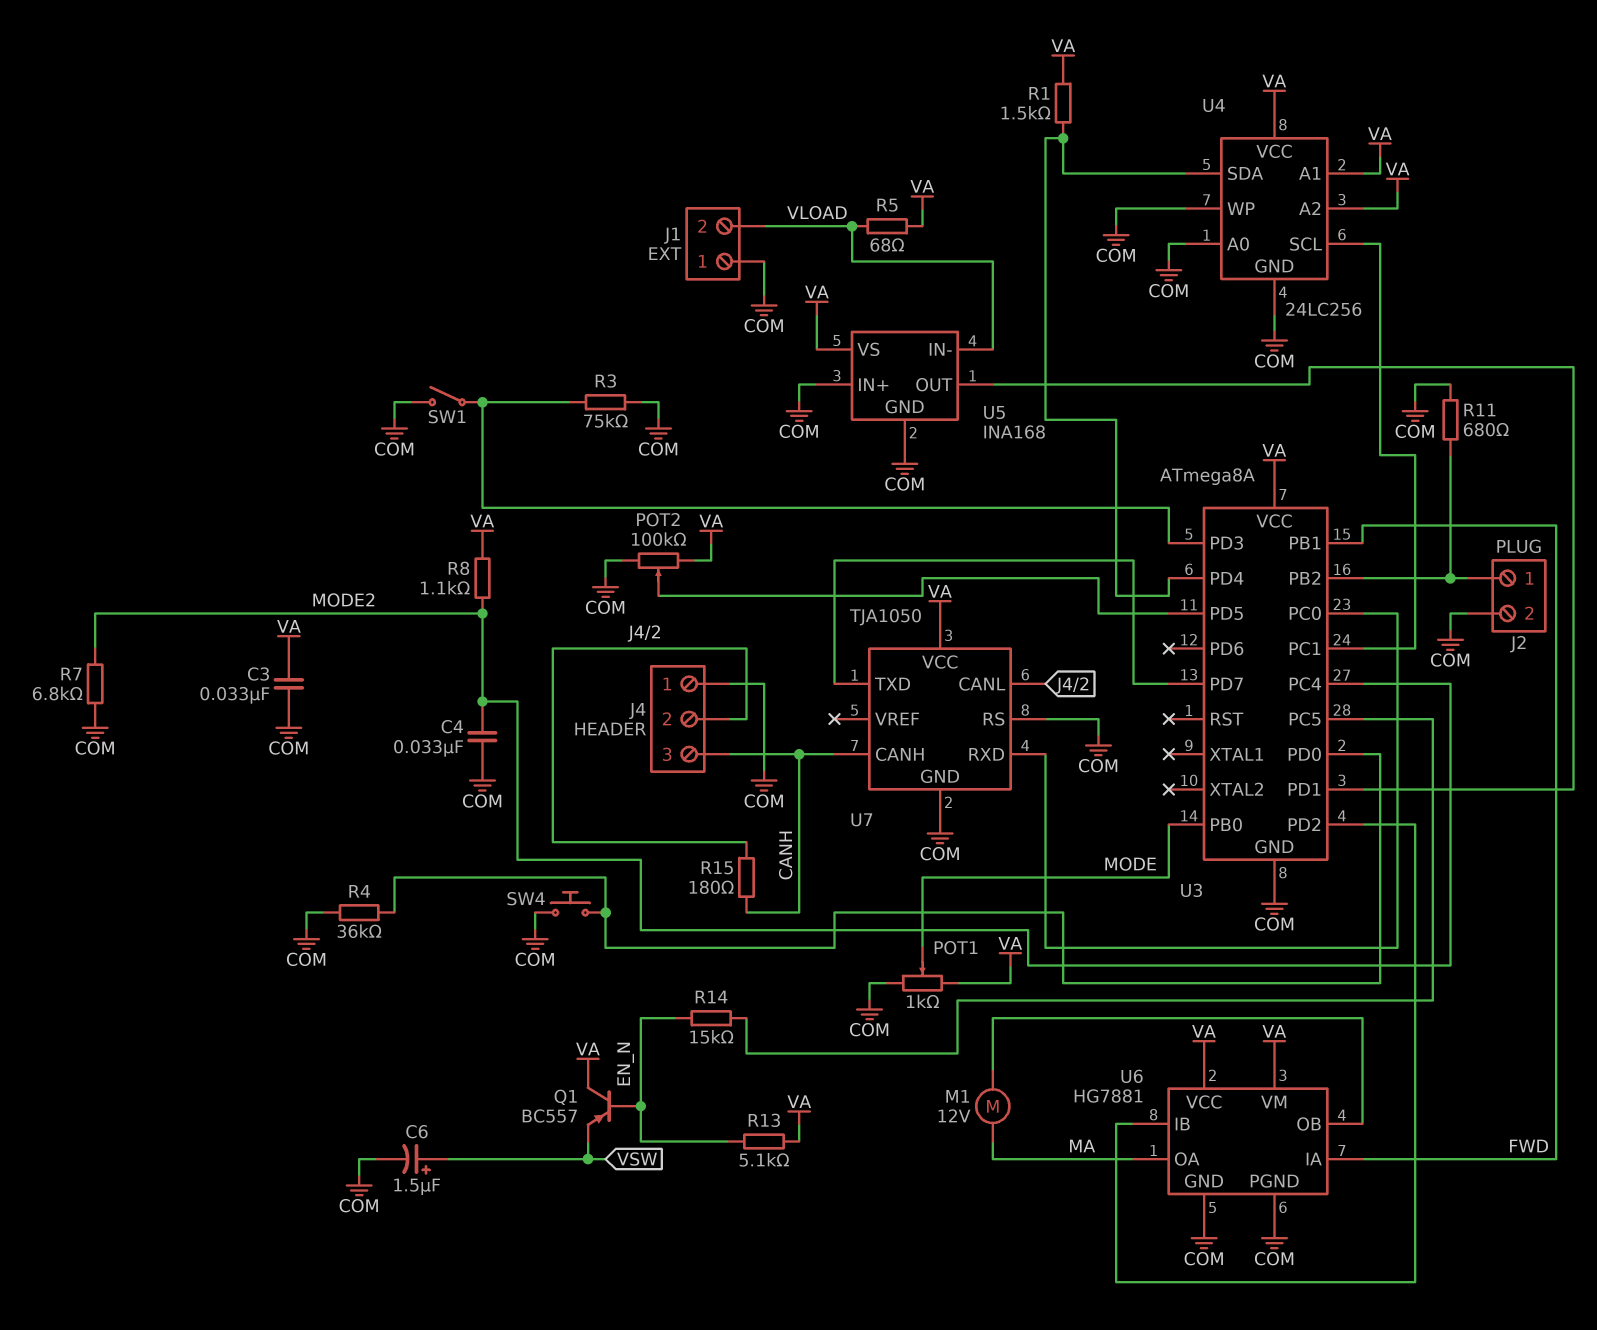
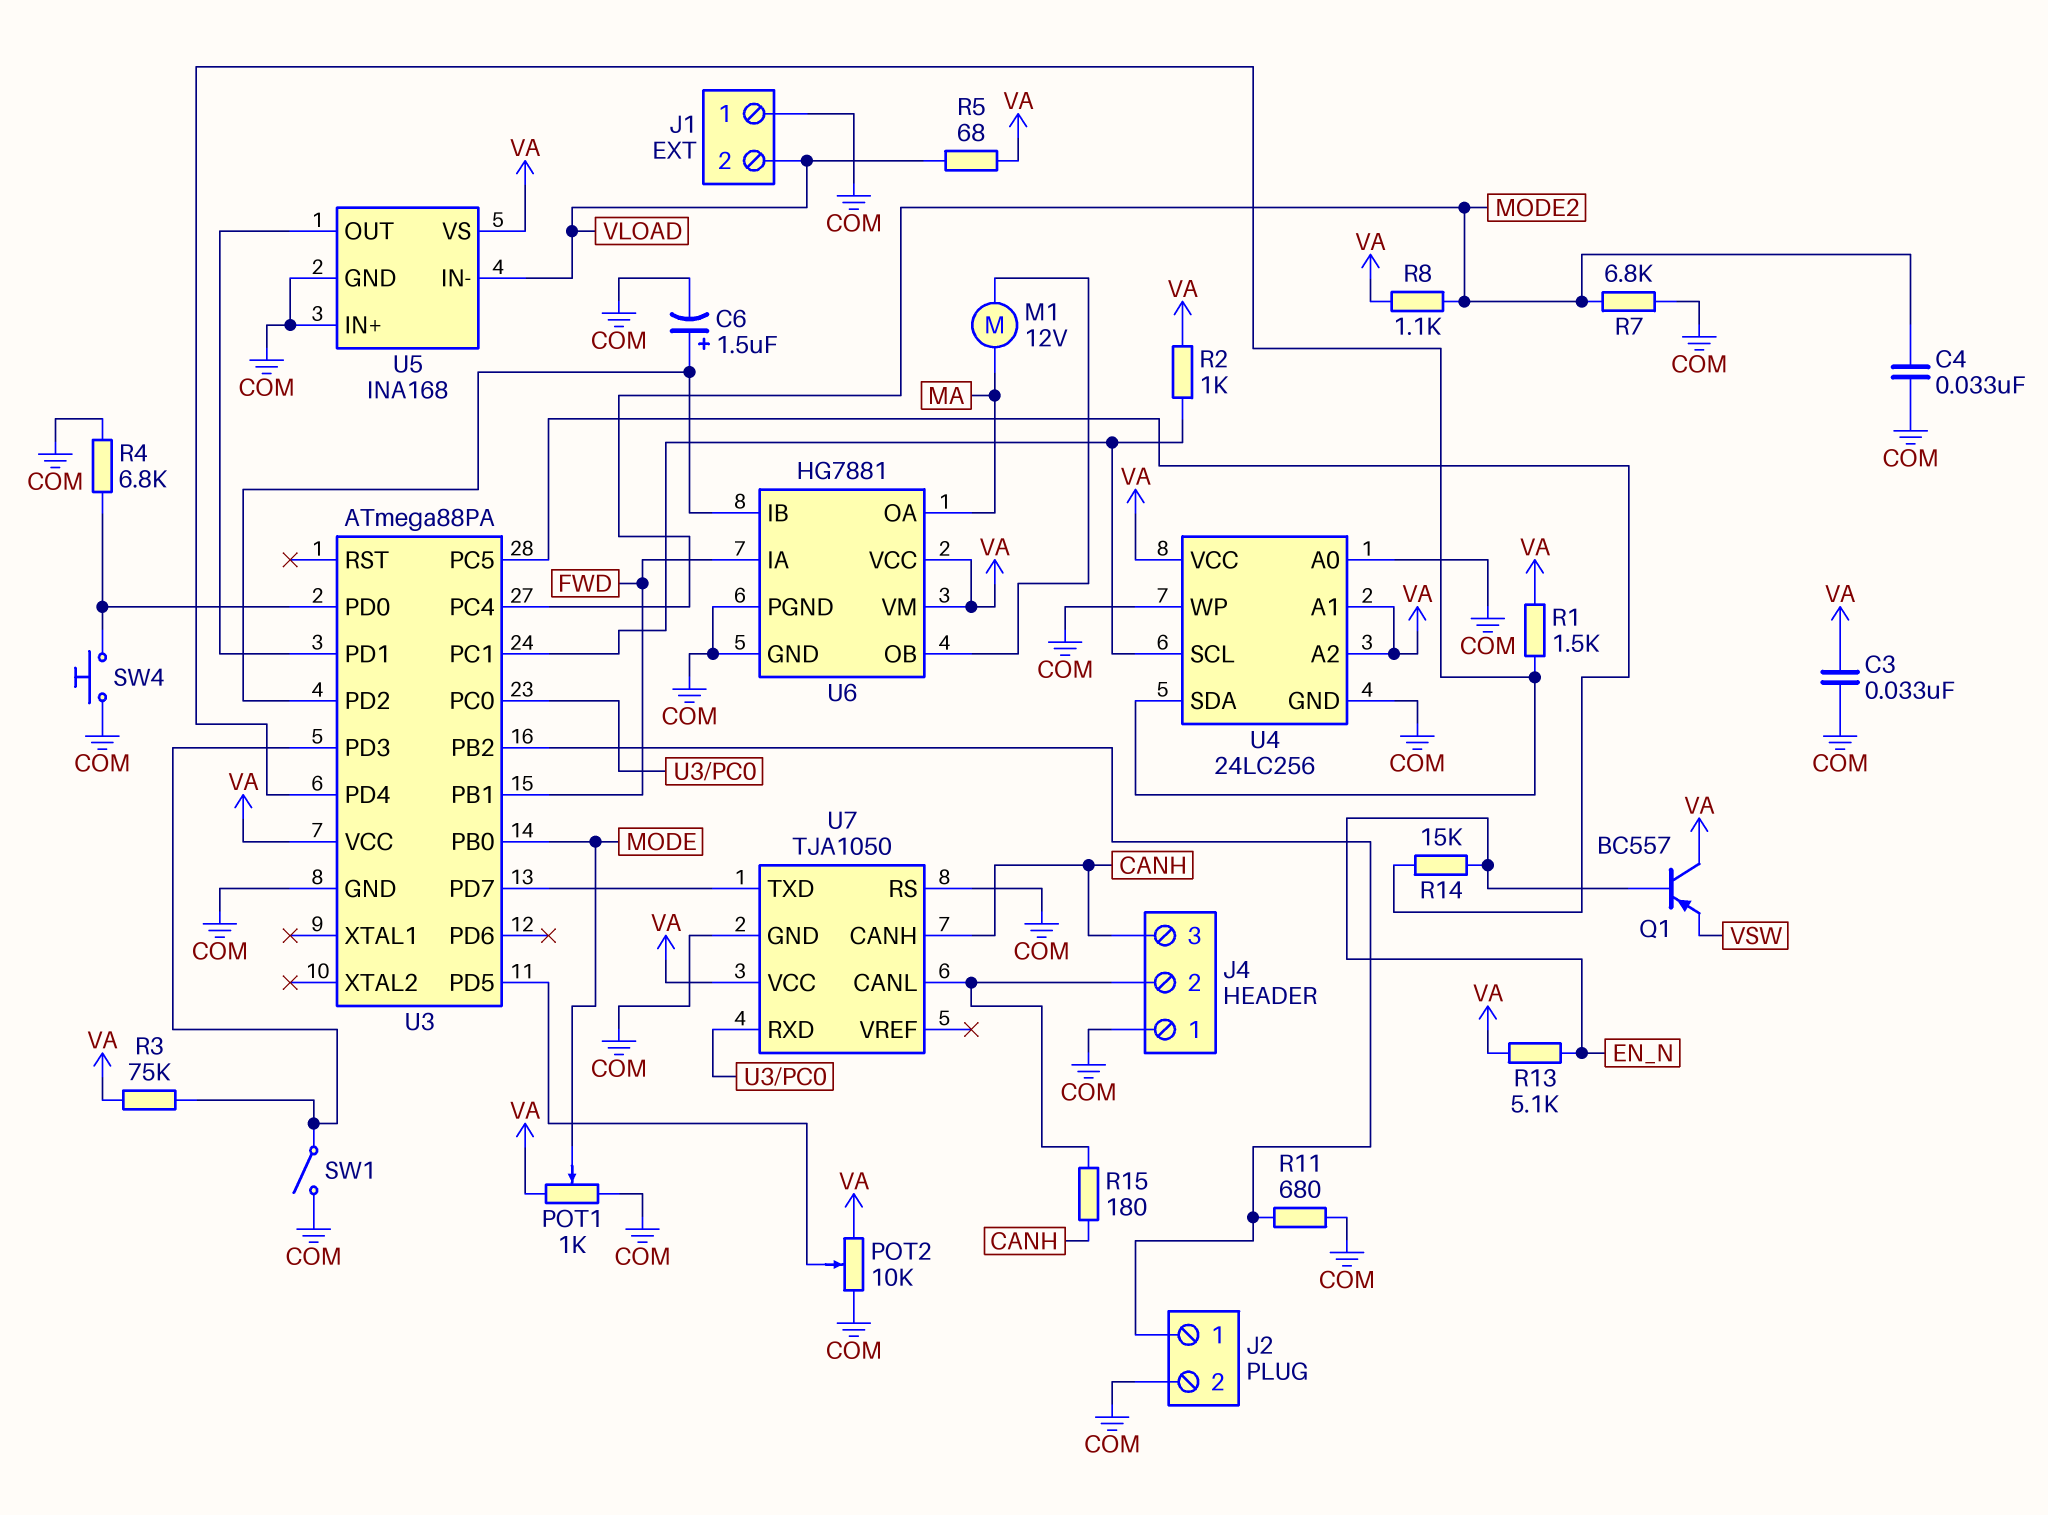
C6: 1.5uF (plus VSW, minus COM) -> 1.5uF (plus U3/PD2, minus COM)
POT2: 100k (COM, VA, wiper U3/PD5) -> 10k (COM, VA, wiper U3/PD5)
R2: none -> 1k (U3/PC1, VA)
R3: 75k (COM, U3/PD3) -> 75k (U3/PD3, VA)
R4: 36k (COM, U3/PD0) -> 6.8k (COM, U3/PD0)
U3: ATmega8A -> ATmega88PA

